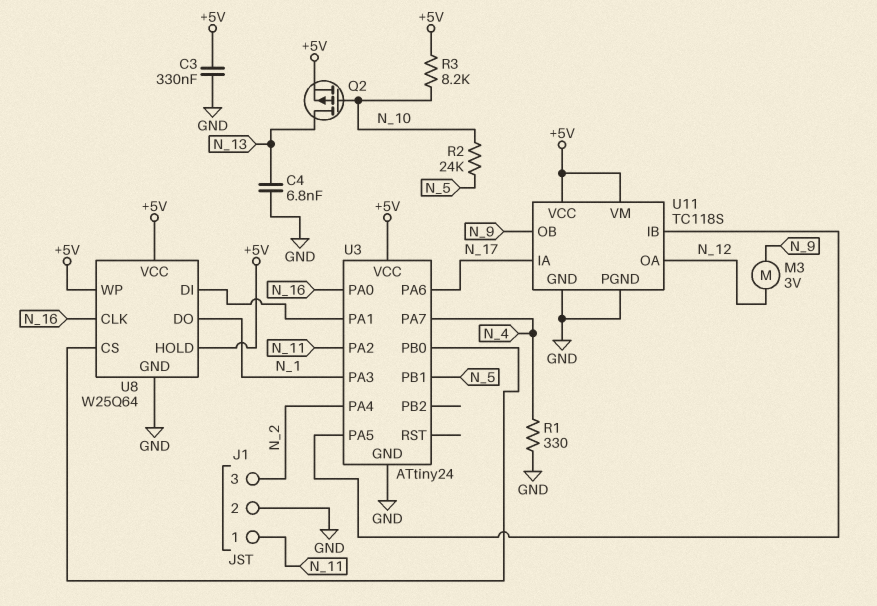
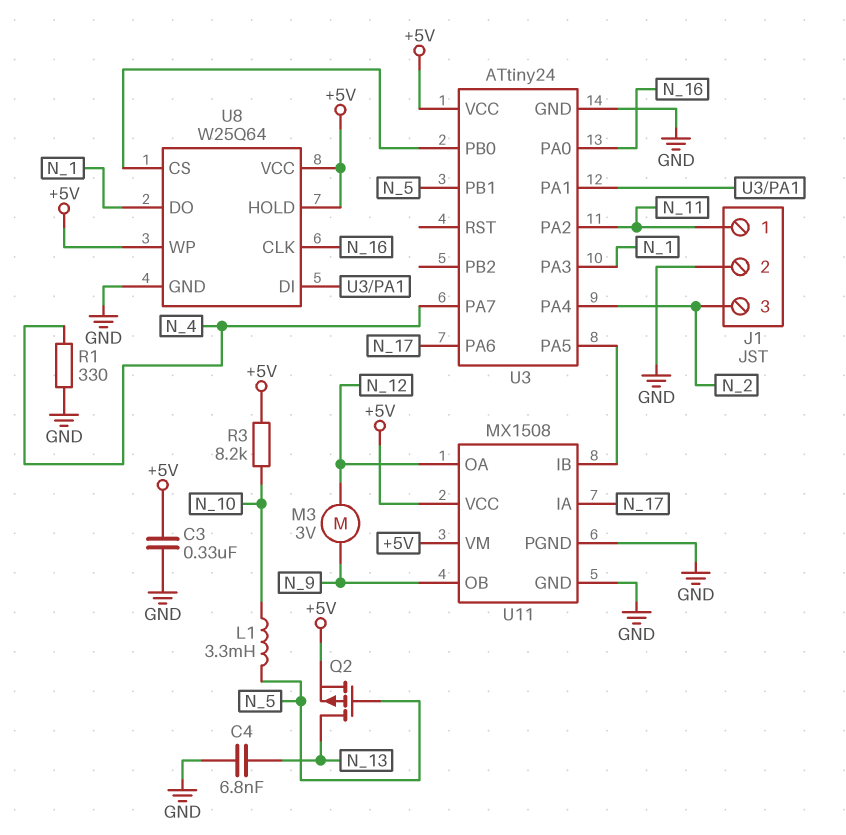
L1: none -> 3.3mH (N_5, N_10)
Q2: PMOS (G N_10, D N_13, S +5V) -> PMOS (G N_5, D N_13, S +5V)
R2: 24k (N_5, N_10) -> none
U11: TC118S -> MX1508

